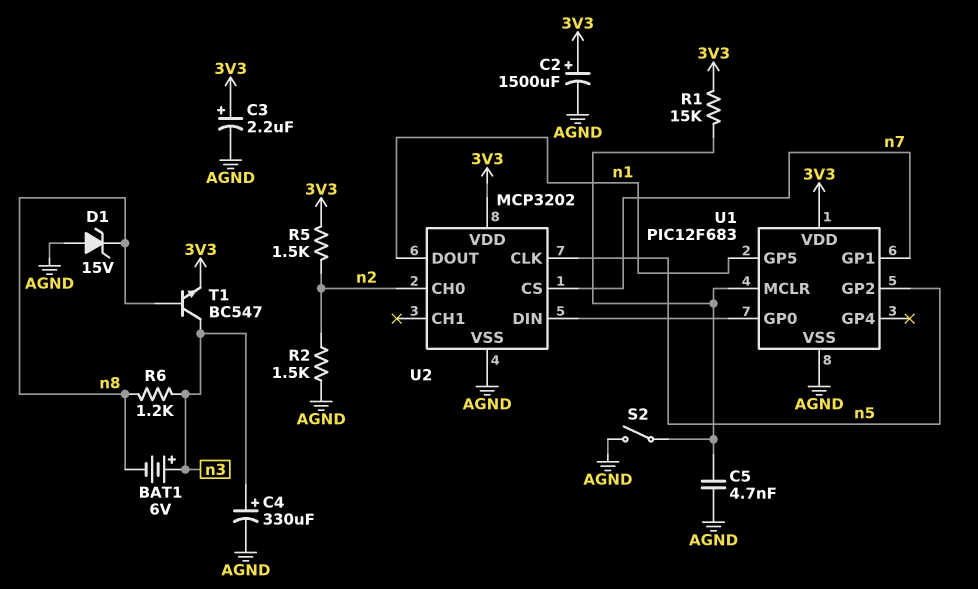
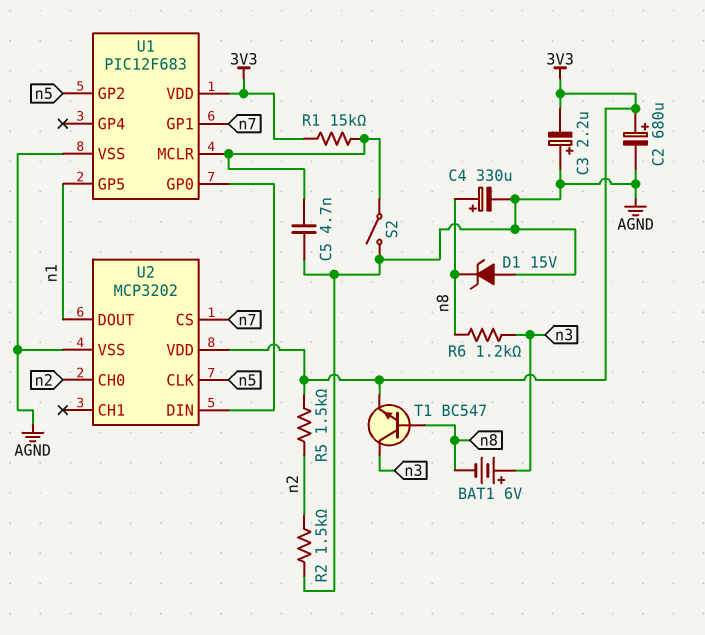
C2: 1500uF (plus 3V3, minus AGND) -> 680uF (plus 3V3, minus AGND)
C3: 2.2uF (plus 3V3, minus AGND) -> 2.2uF (plus AGND, minus 3V3)
C4: 330uF (plus n3, minus AGND) -> 330uF (plus n8, minus AGND)

